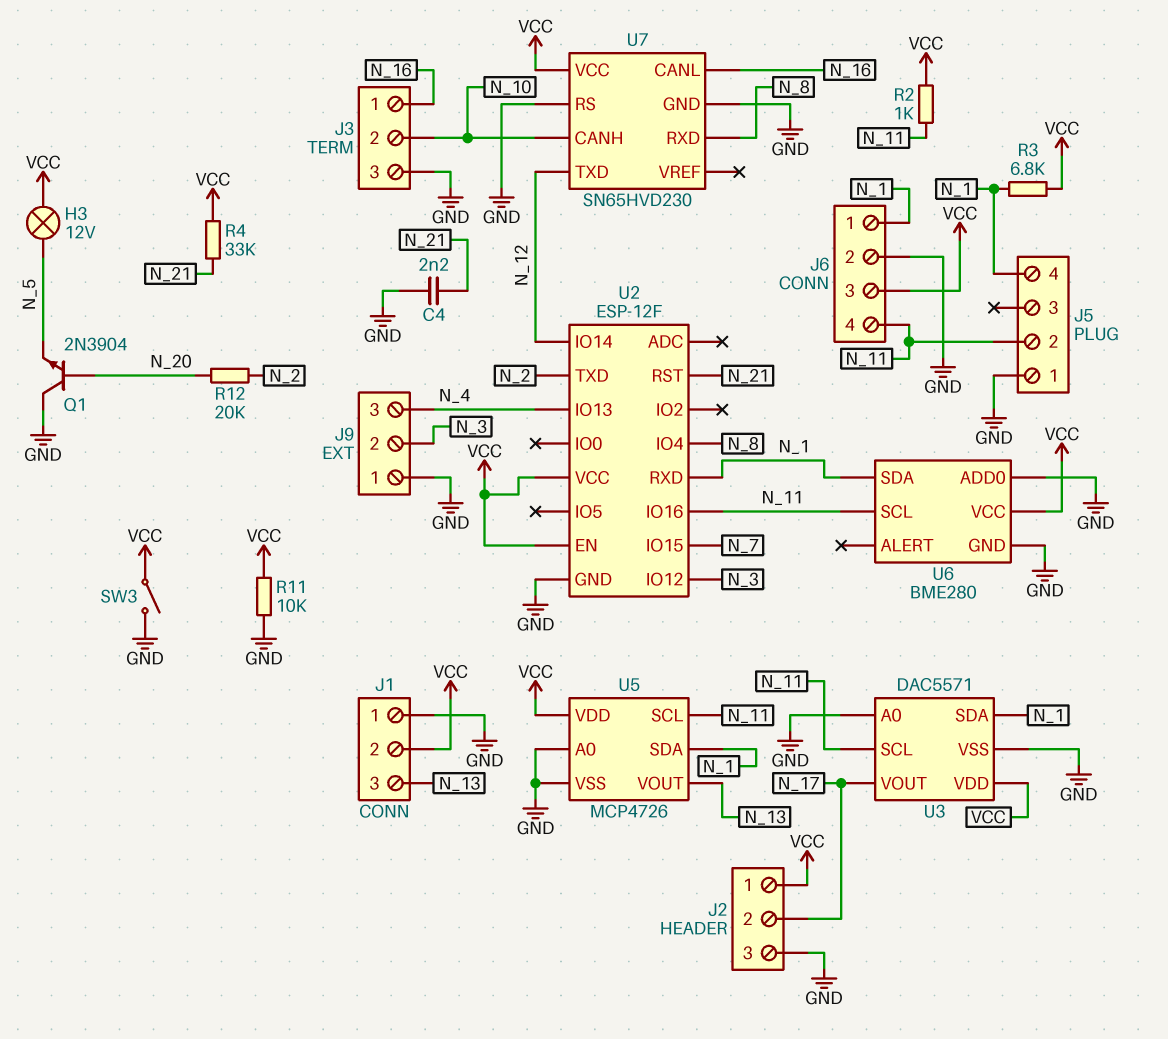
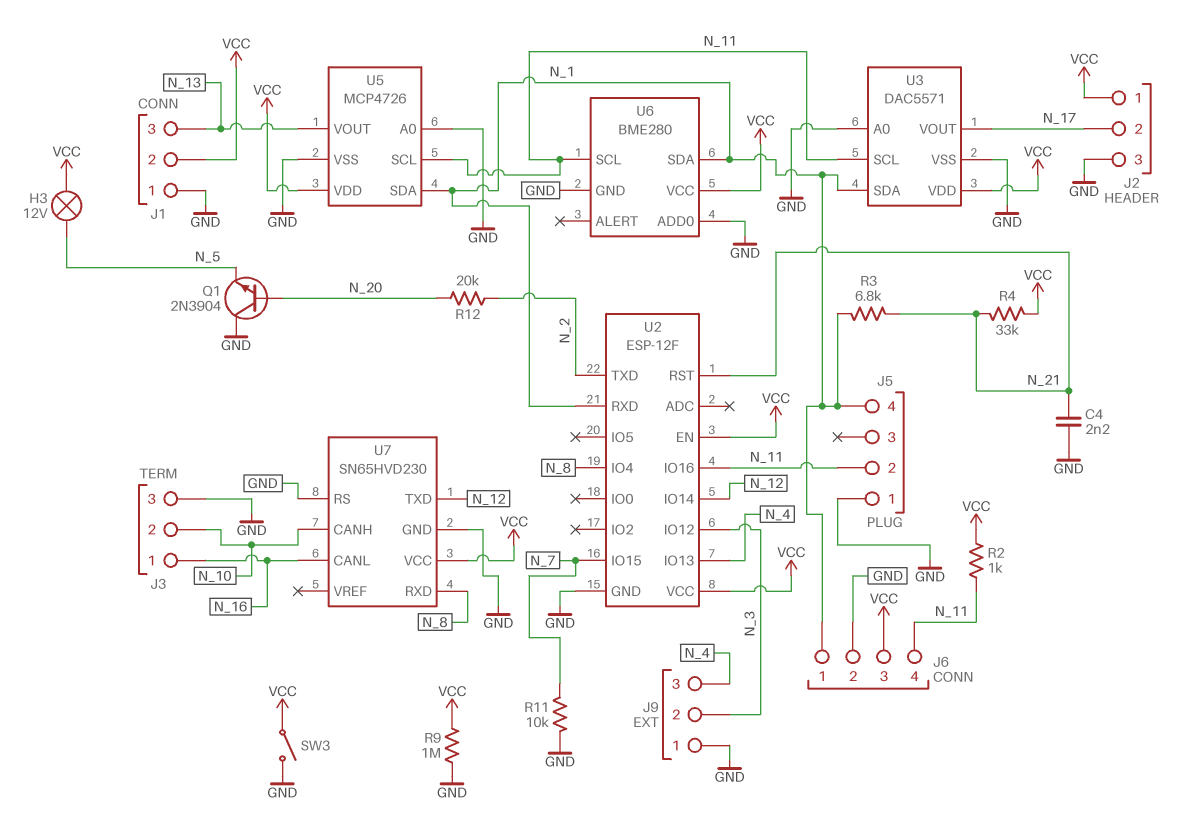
R3: 6.8k (N_1, VCC) -> 6.8k (N_1, N_21)
R9: none -> 1M (GND, VCC)
R11: 10k (GND, VCC) -> 10k (GND, N_7)

